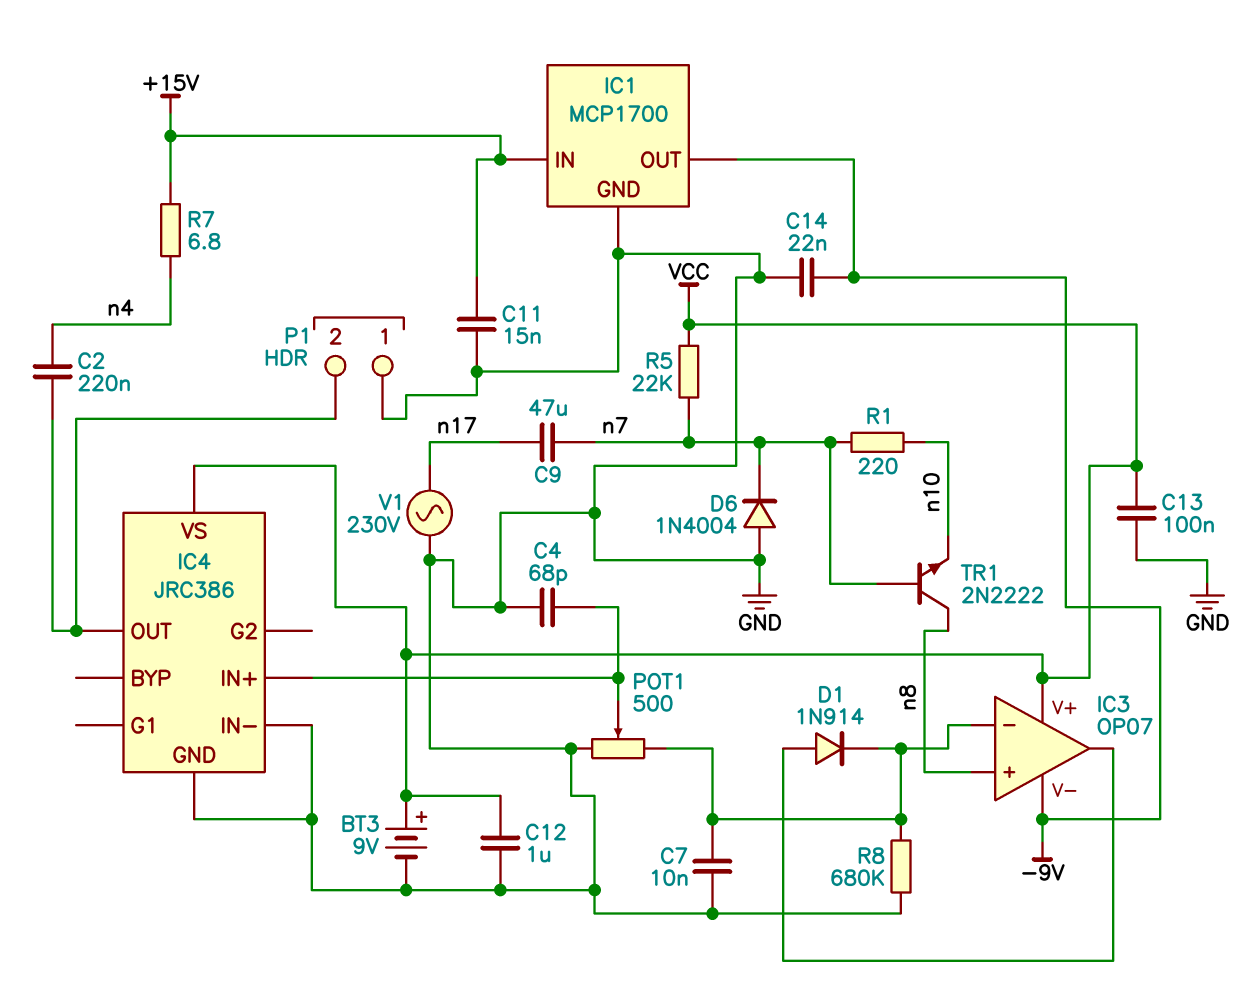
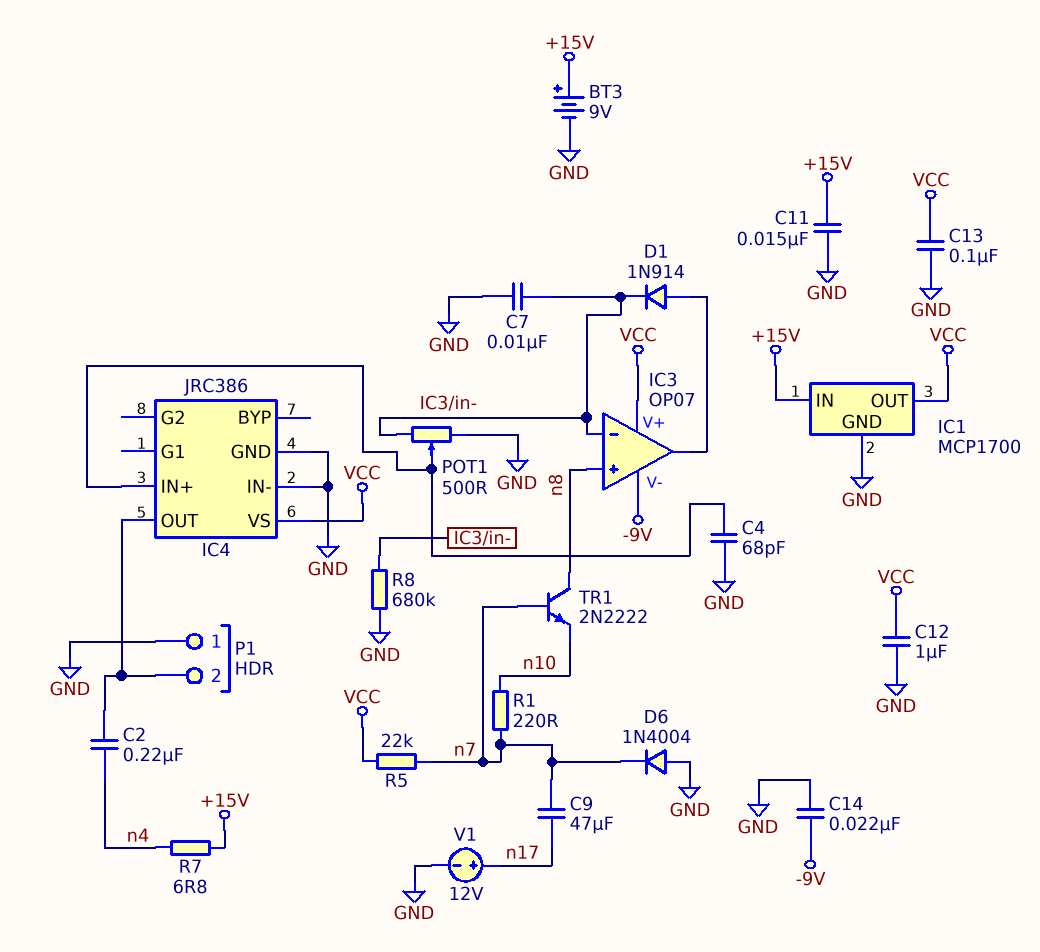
BT3: 9V (plus VCC, minus GND) -> 9V (plus +15V, minus GND)
IC1 pin OUT: -9V -> VCC
V1: AC 230V (GND, n17) -> 12V (plus n17, minus GND)

